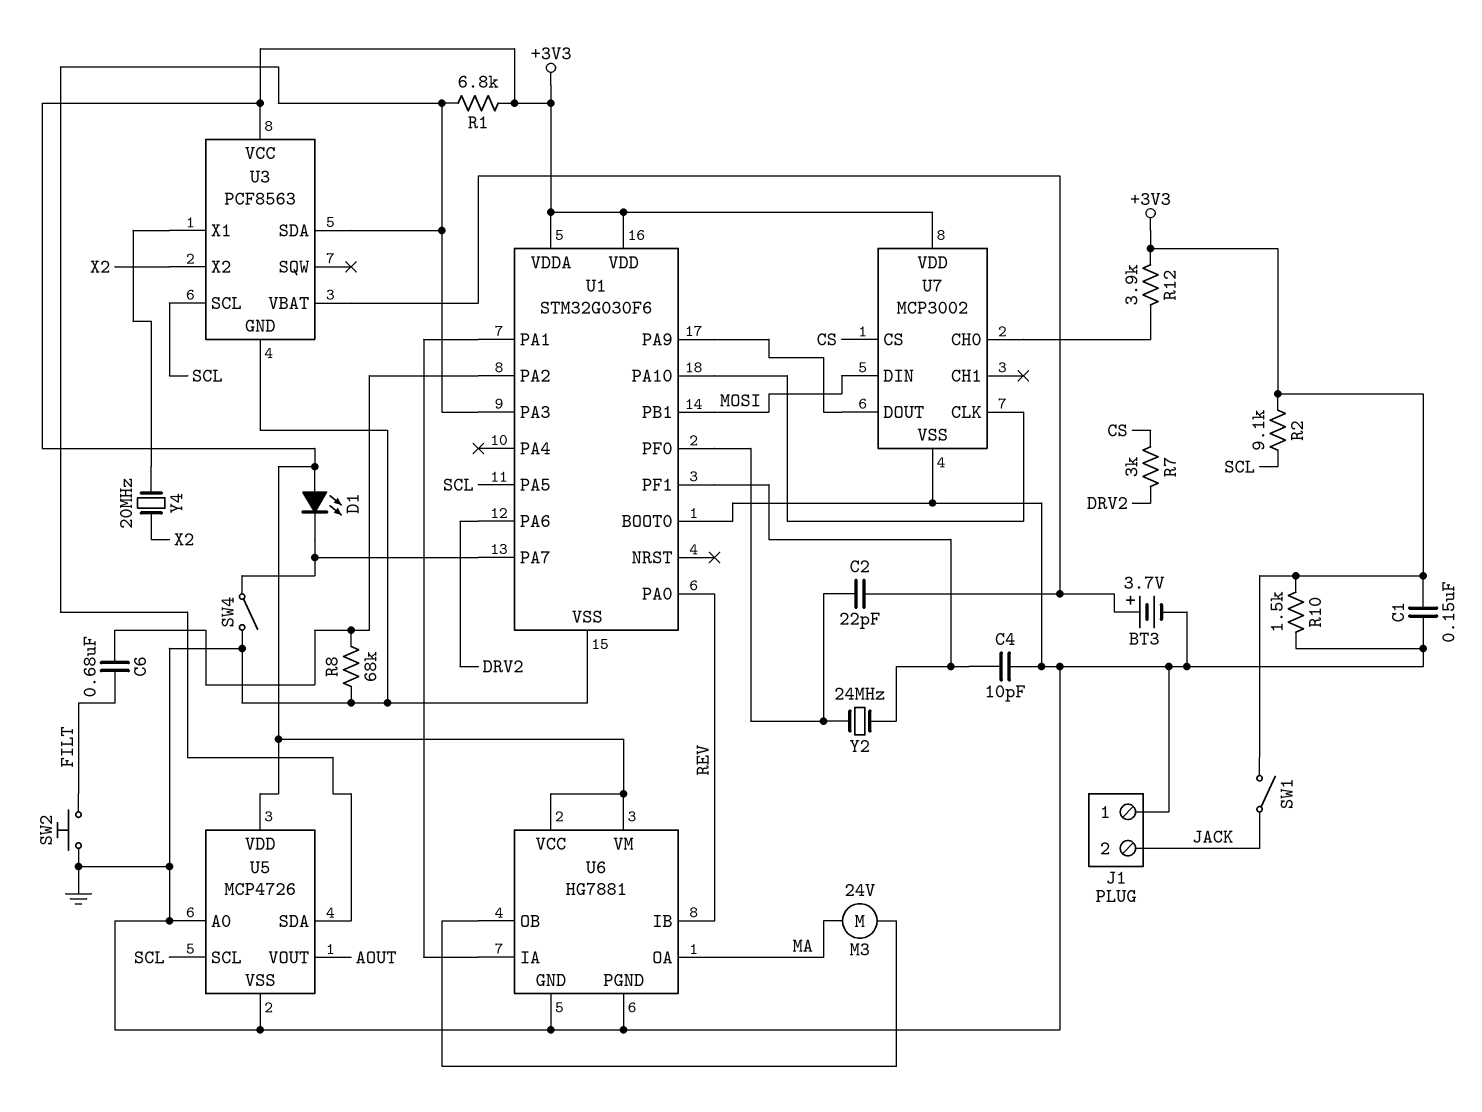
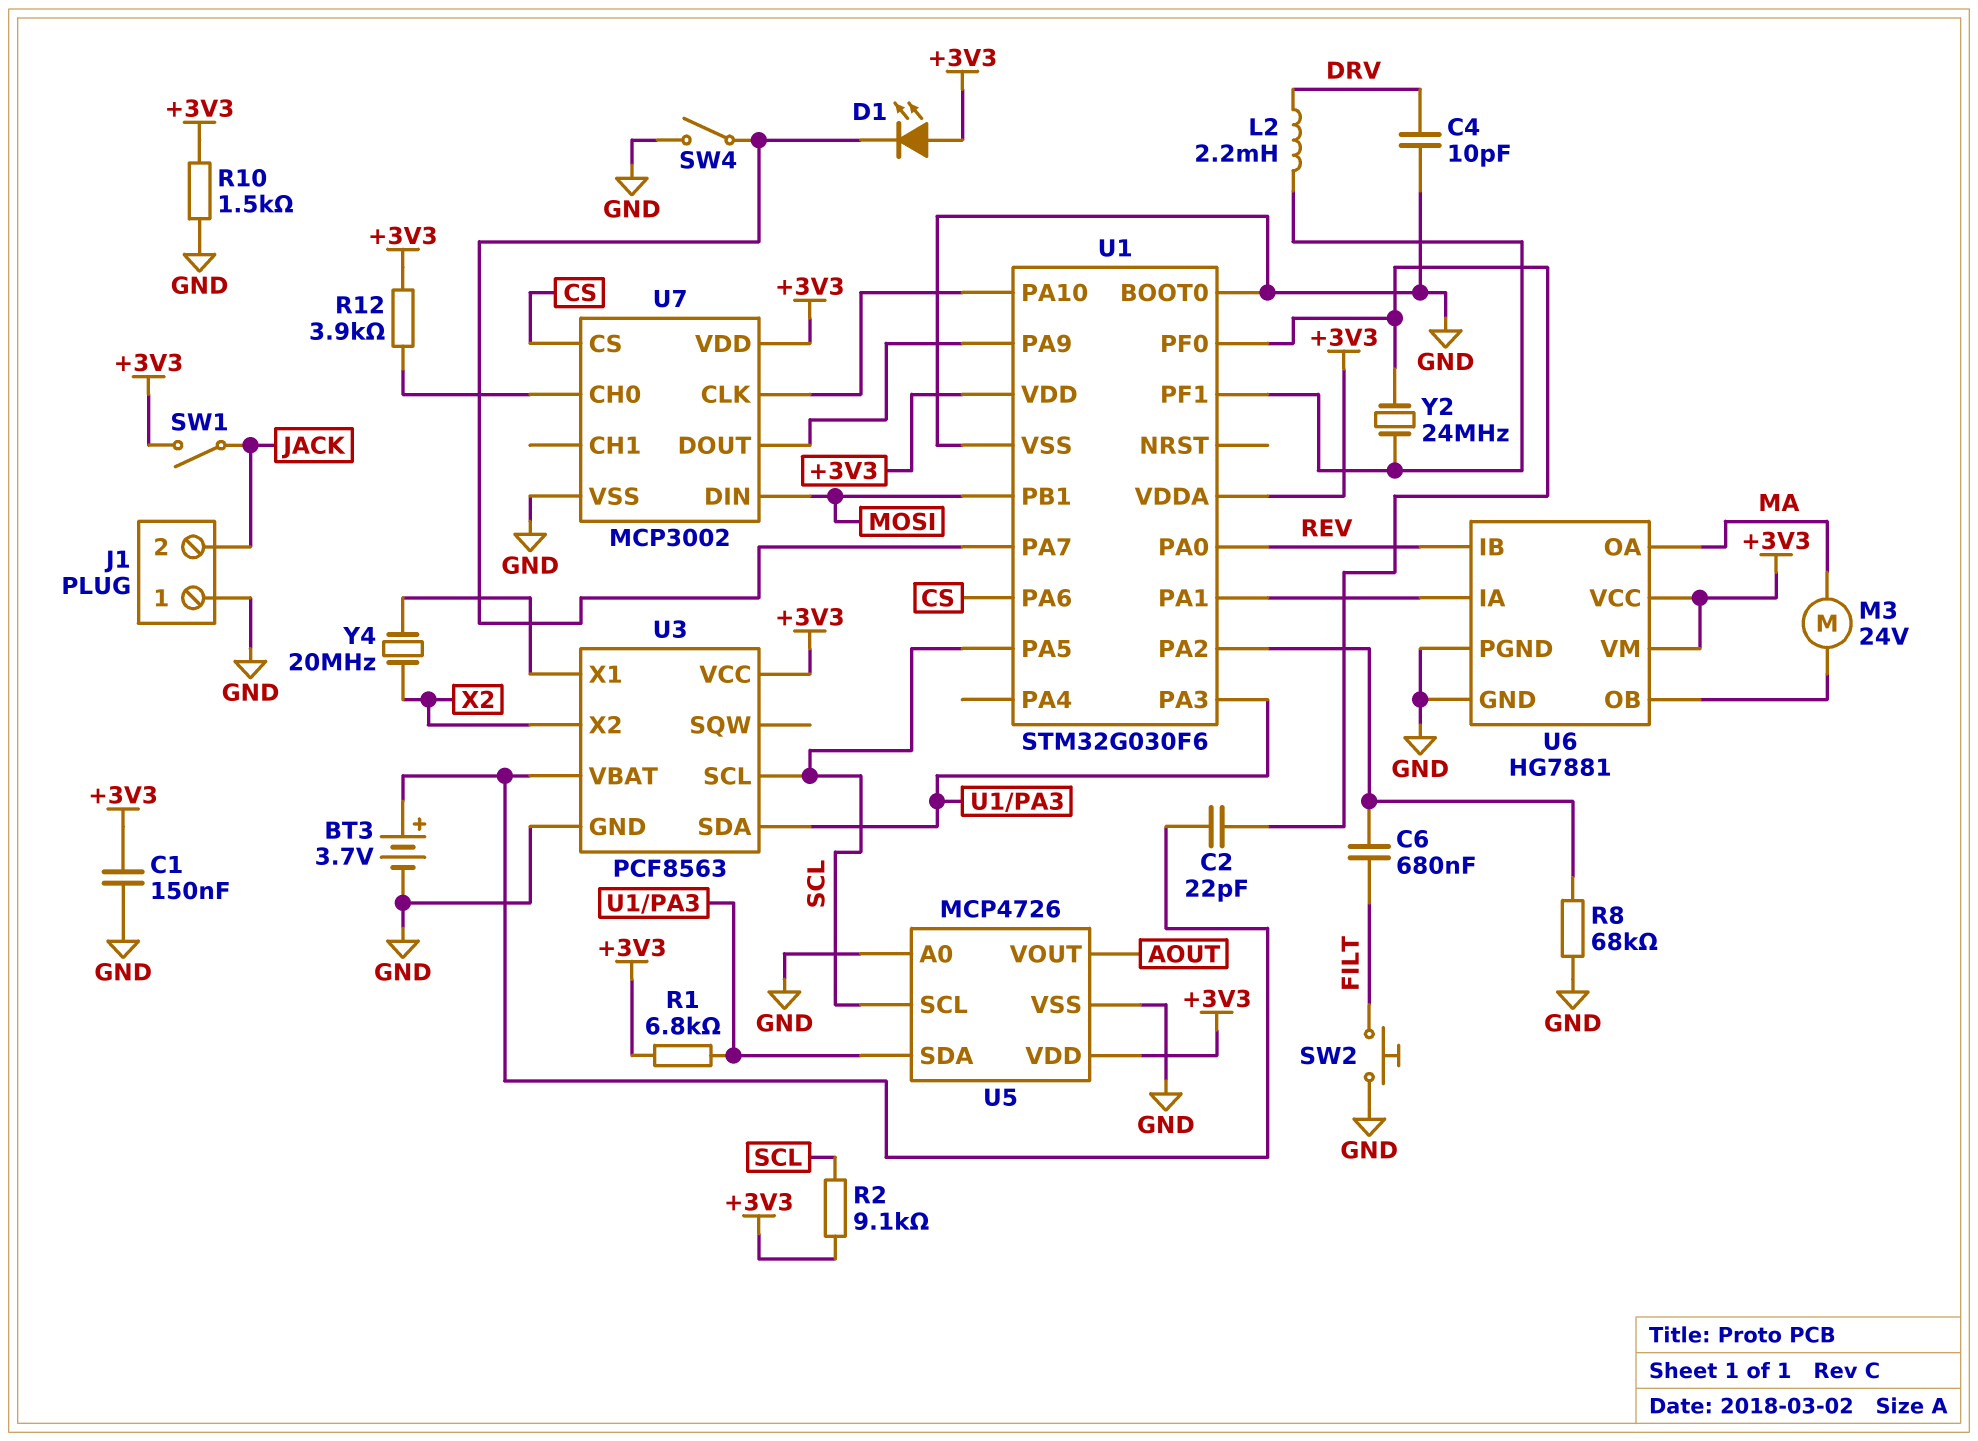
C4: 10pF (GND, U1/PF1) -> 10pF (DRV, GND)
L2: none -> 2.2mH (DRV, U1/PF1)
R7: 3k (CS, DRV2) -> none
U1 pin PA6: DRV2 -> CS

